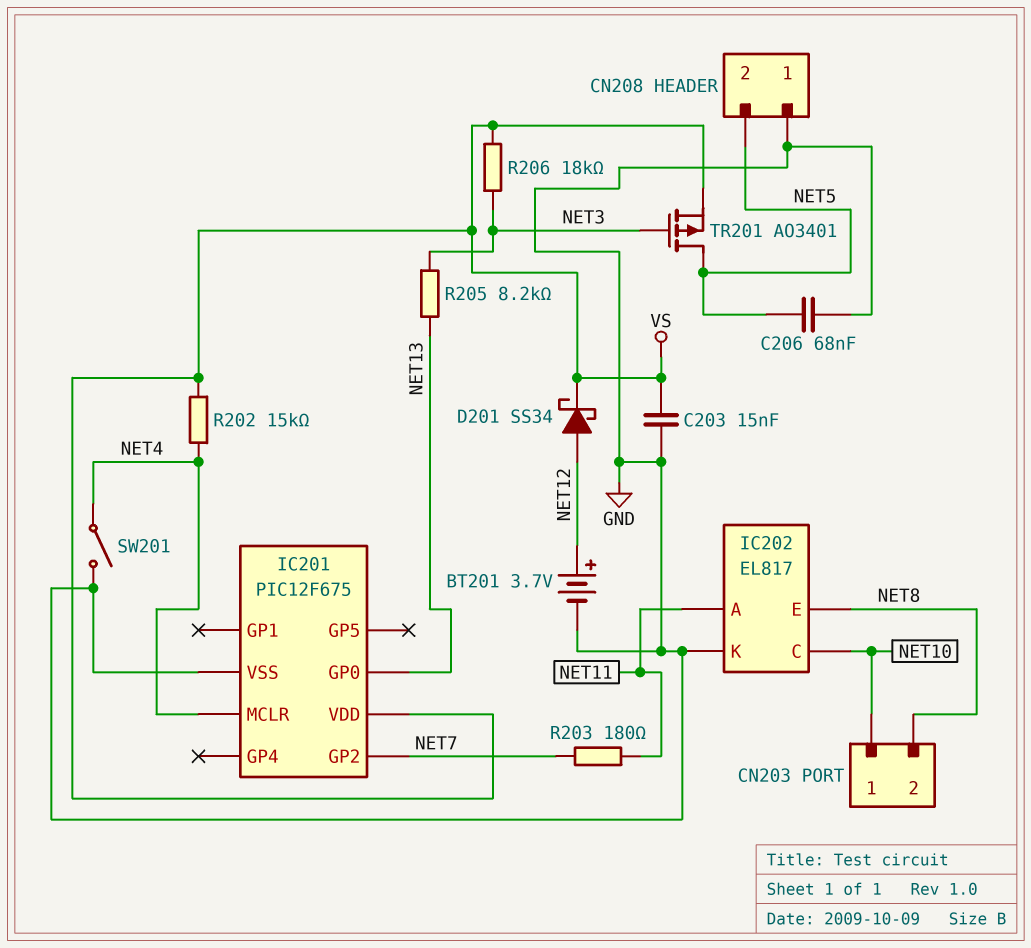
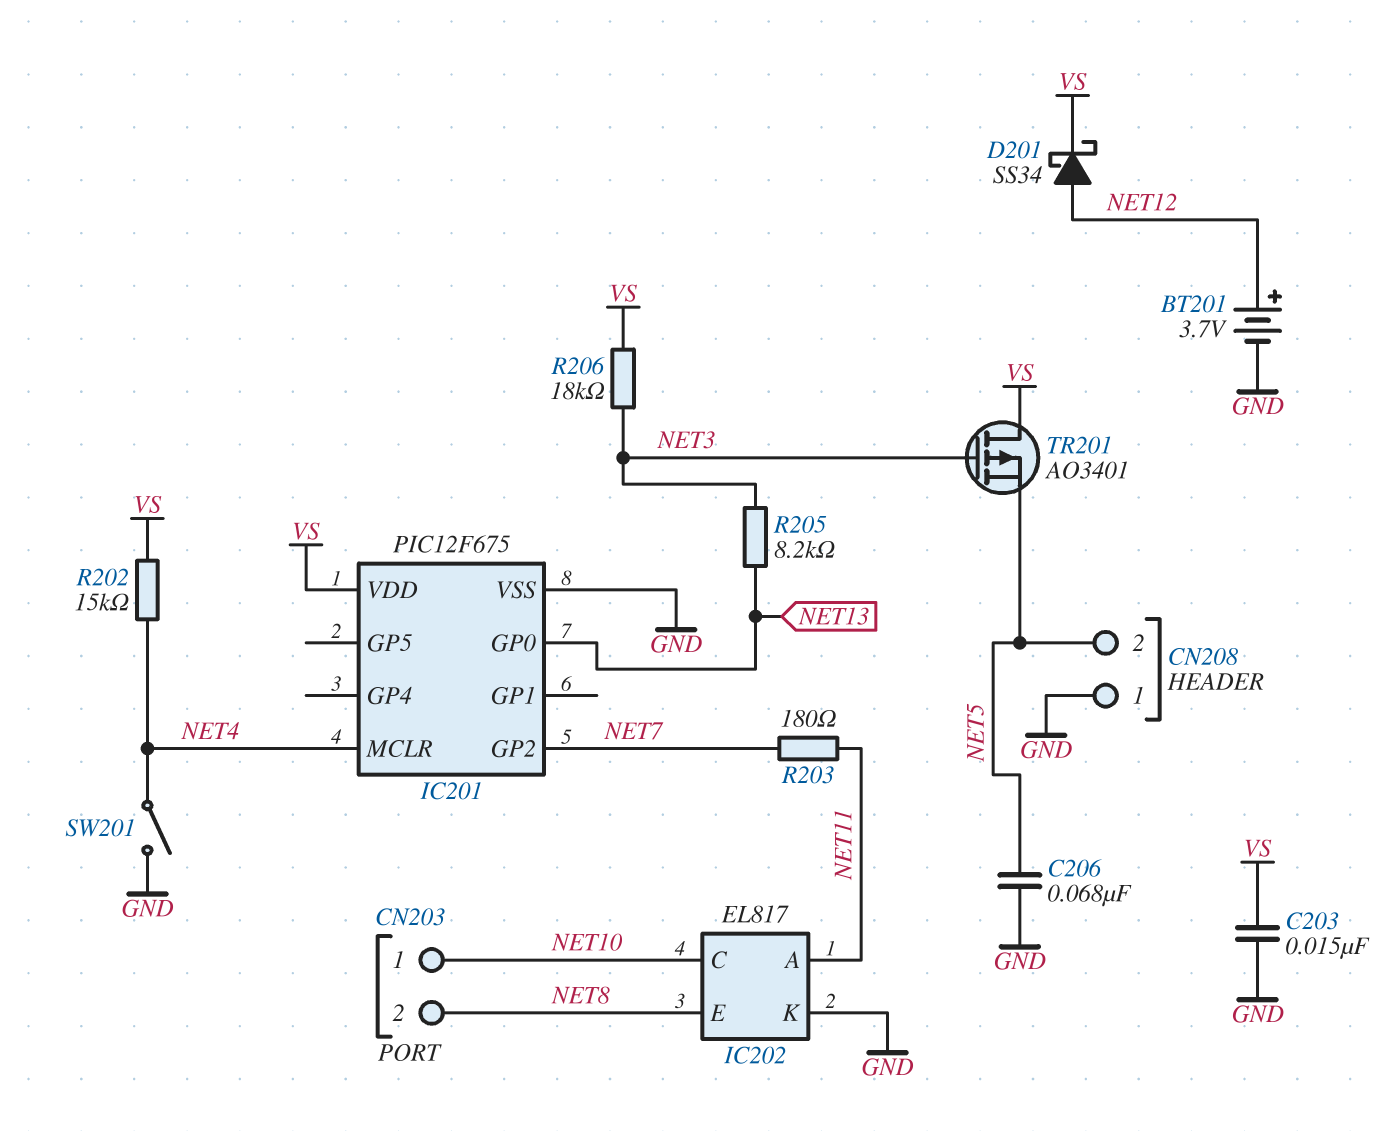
TR201: PMOS AO3401 (G NET3, D NET5, S VS) -> PMOS AO3401 (G NET3, D VS, S NET5)

